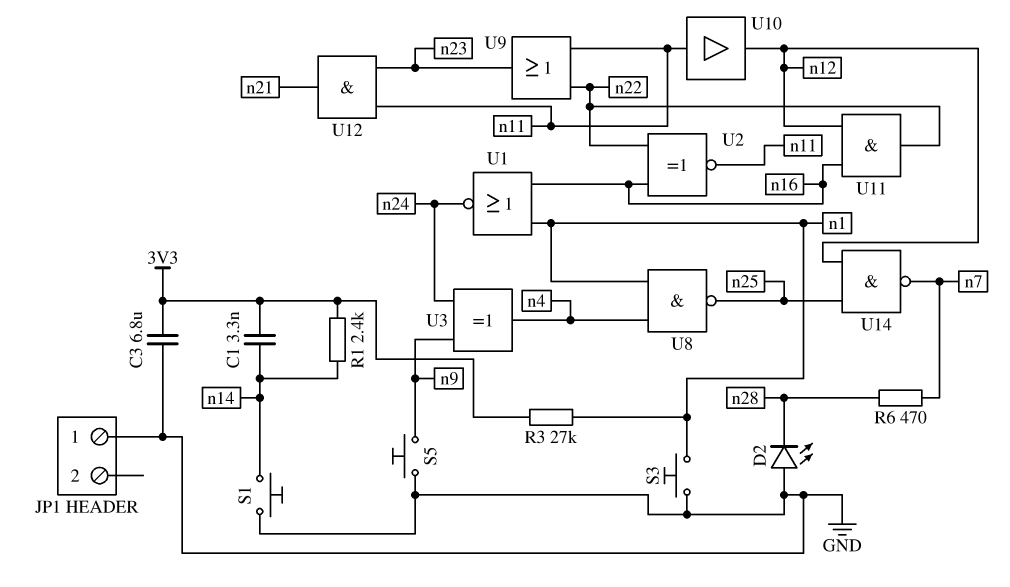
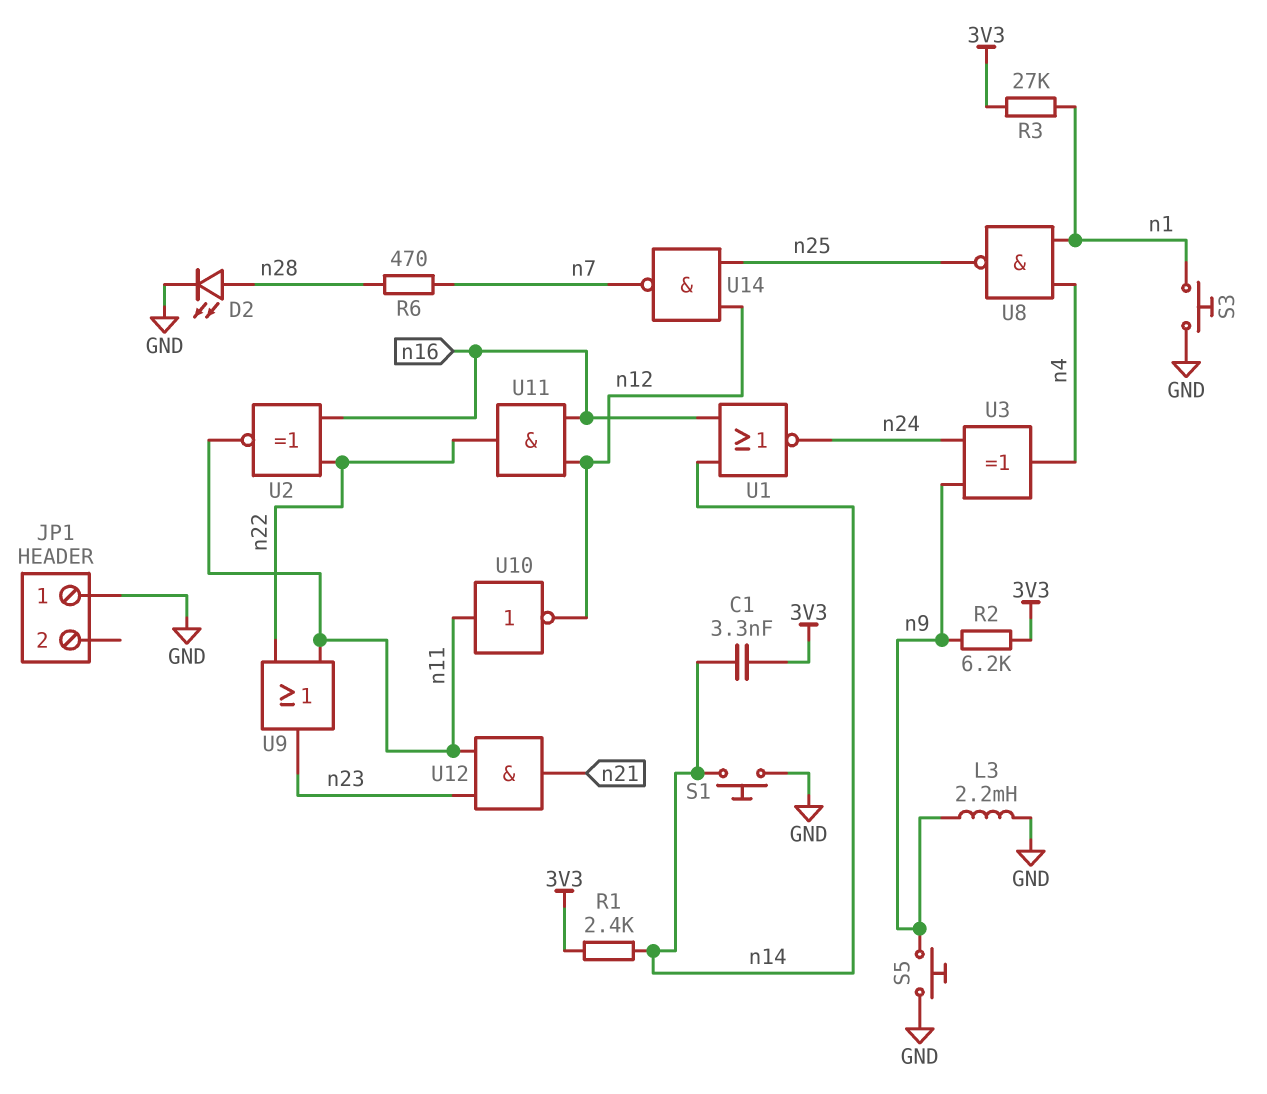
C3: 6.8uF (3V3, GND) -> none
D2: LED (A GND, K n28) -> LED (A n28, K GND)
L3: none -> 2.2mH (GND, n9)
R2: none -> 6.2k (3V3, n9)
U1: NOR (in n1, in n16, out n24) -> NOR (in n14, in n16, out n24)
U10: buffer (in n11, out n12) -> NOT (in n11, out n12)

